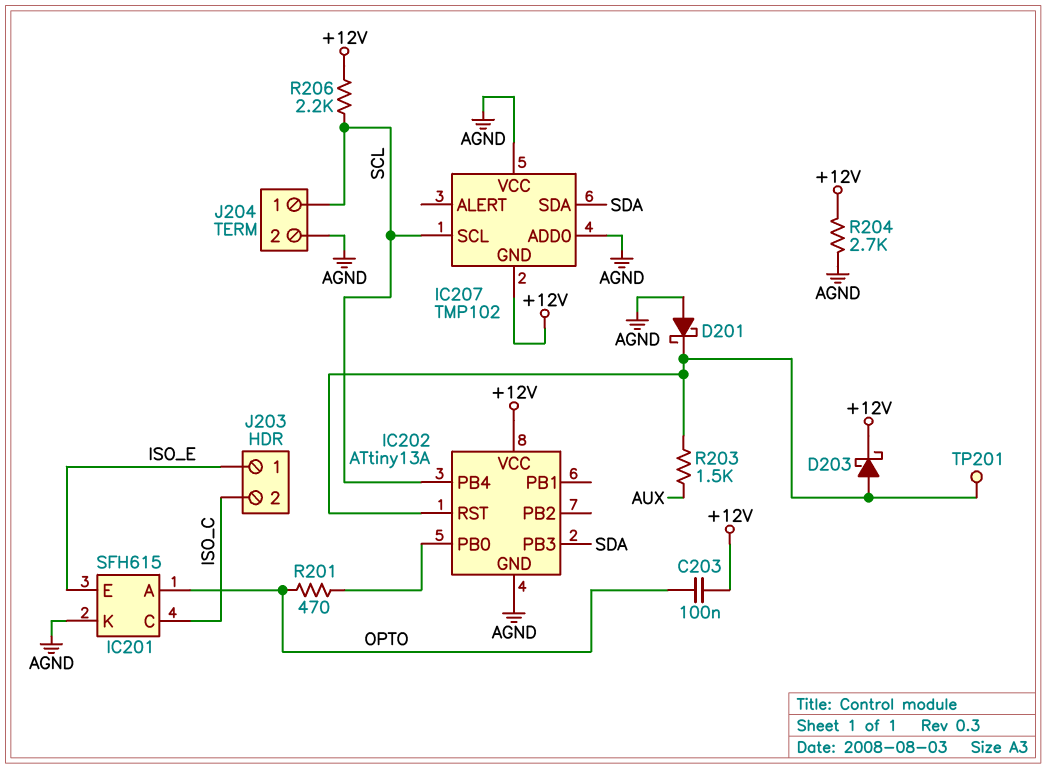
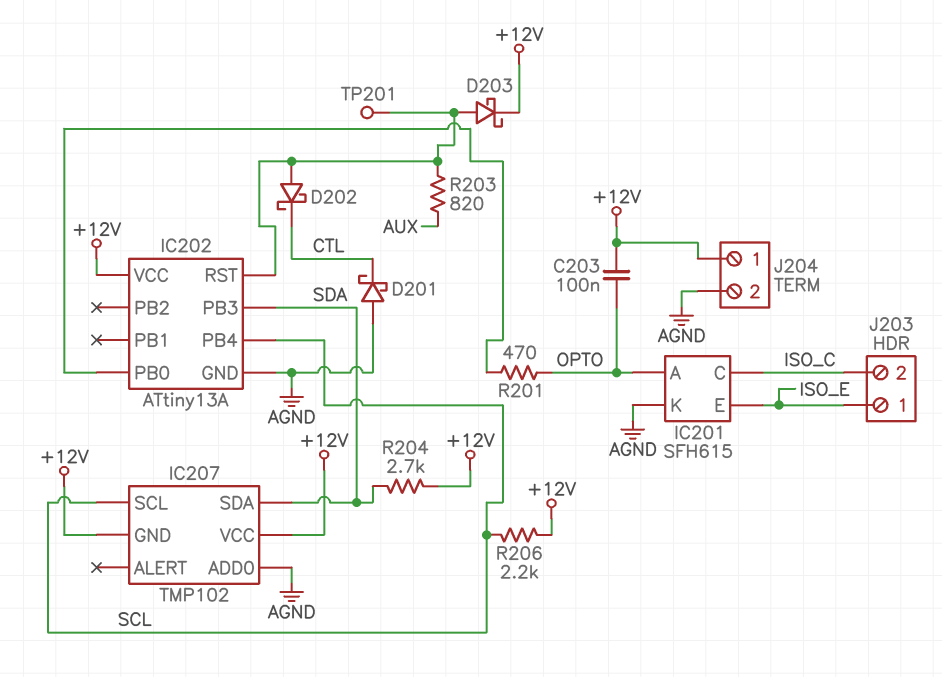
D201: schottky (A AGND, K IC202/RST) -> schottky (A AGND, K CTL)
D202: none -> schottky (A IC202/RST, K CTL)
IC207 pin VCC: AGND -> +12V
J204 pin 1: SCL -> +12V
R203: 1.5k (AUX, IC202/RST) -> 820 (AUX, IC202/RST)
R204: 2.7k (+12V, AGND) -> 2.7k (+12V, SDA)

